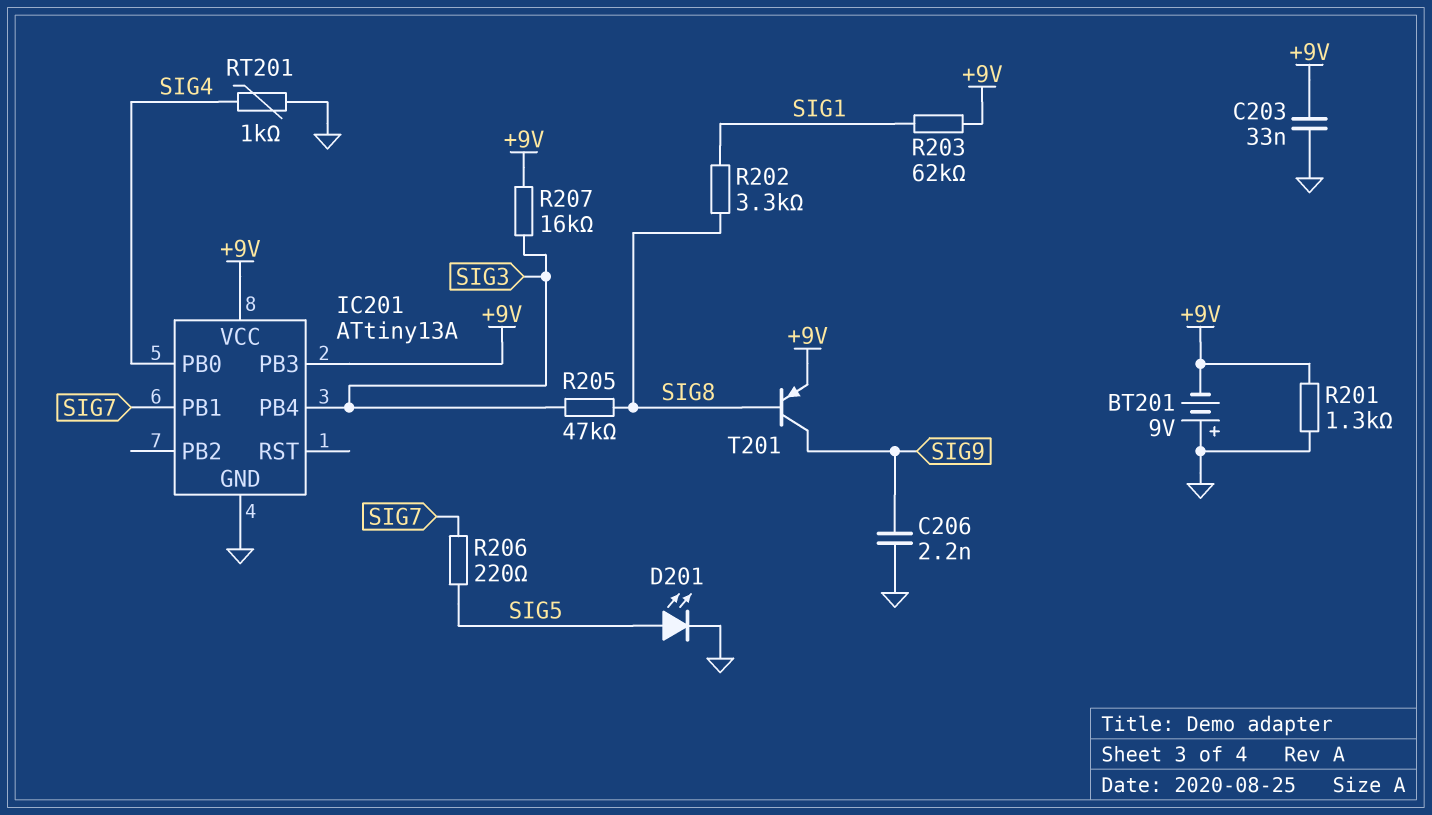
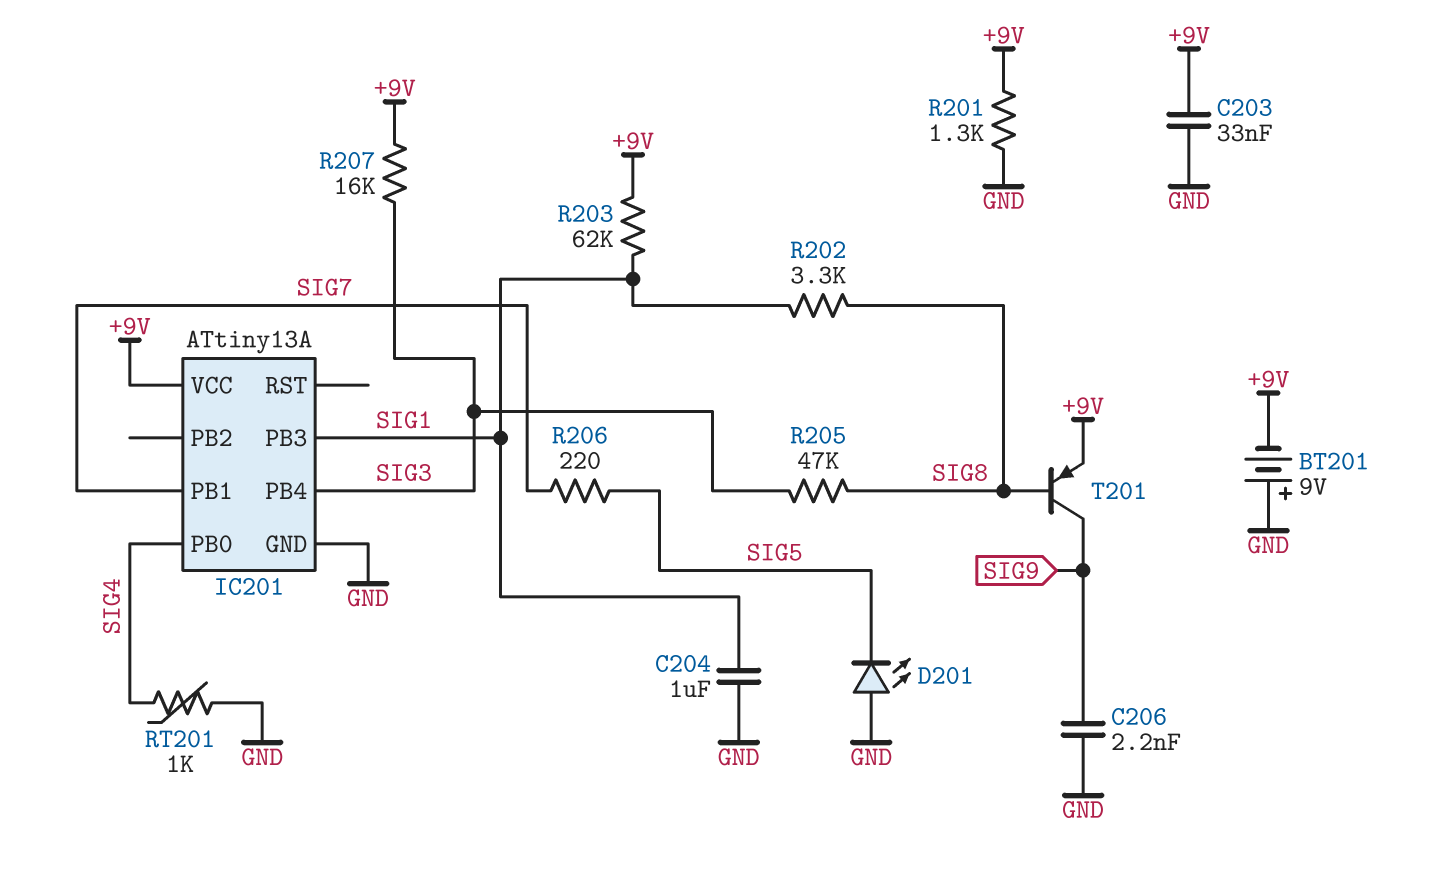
C204: none -> 1uF (GND, SIG1)
D201: LED (A SIG5, K GND) -> LED (A GND, K SIG5)
IC201 pin PB3: +9V -> SIG1

